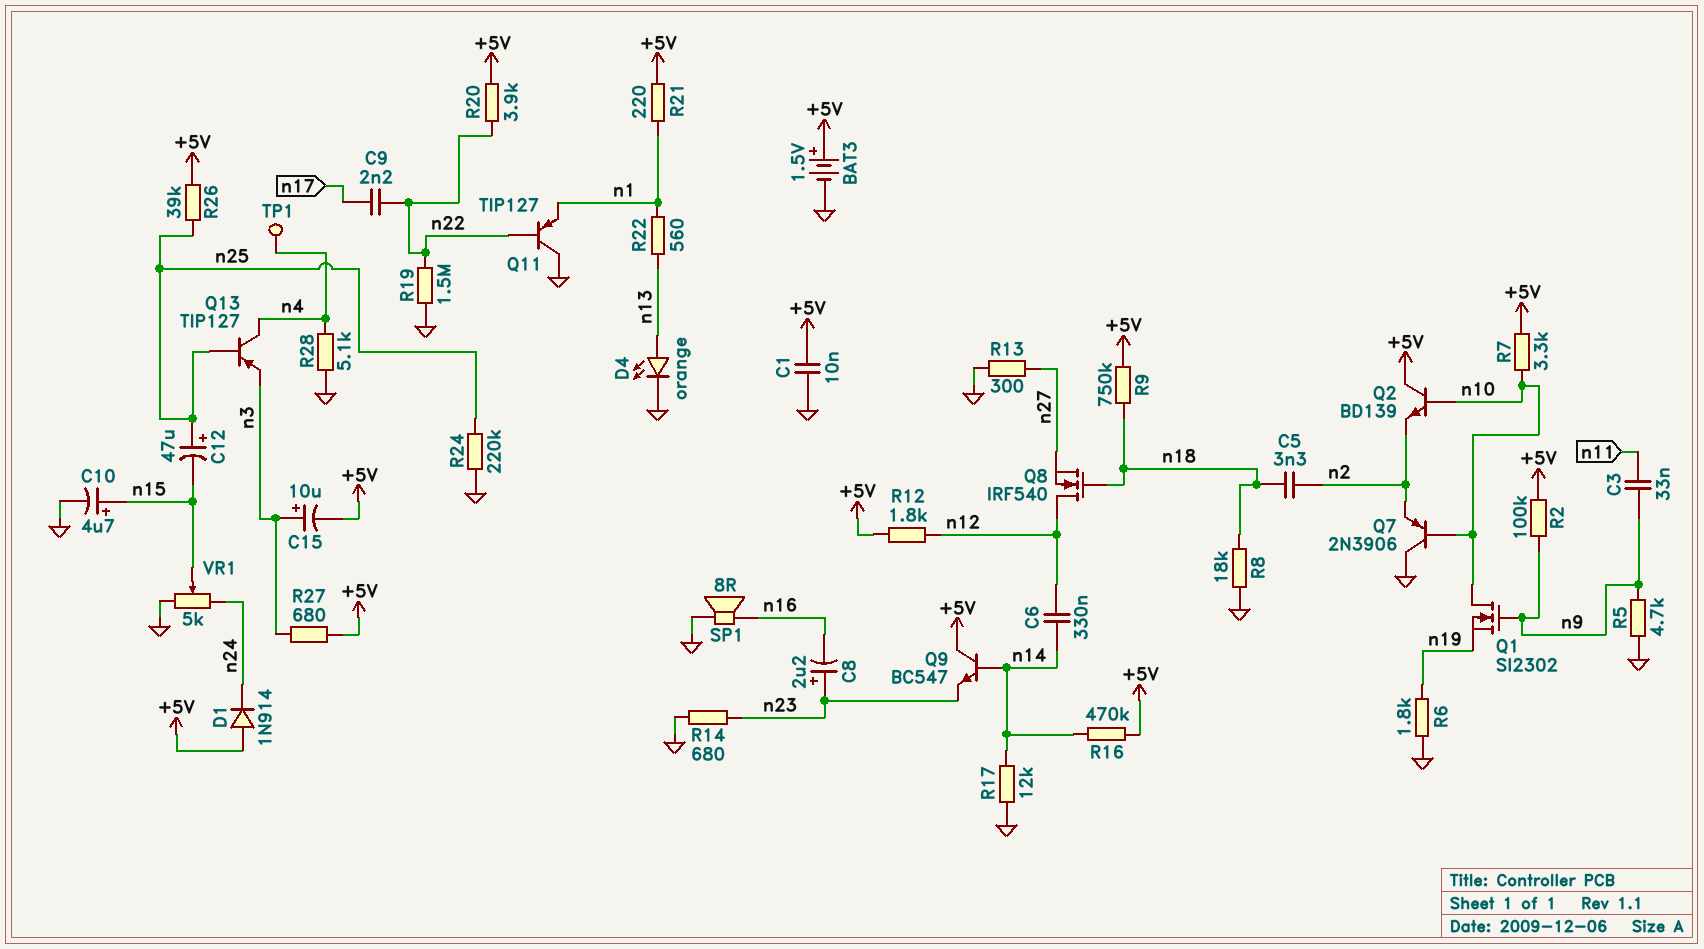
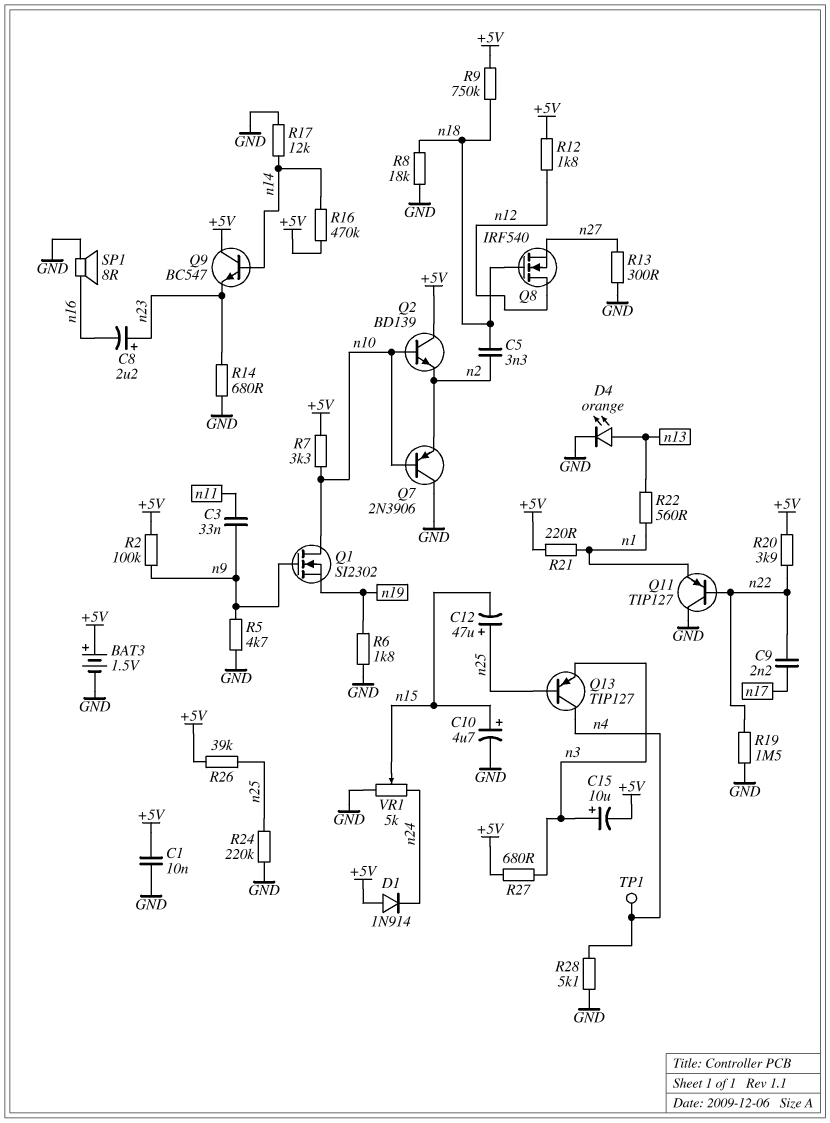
C6: 330nF (n12, n14) -> none

